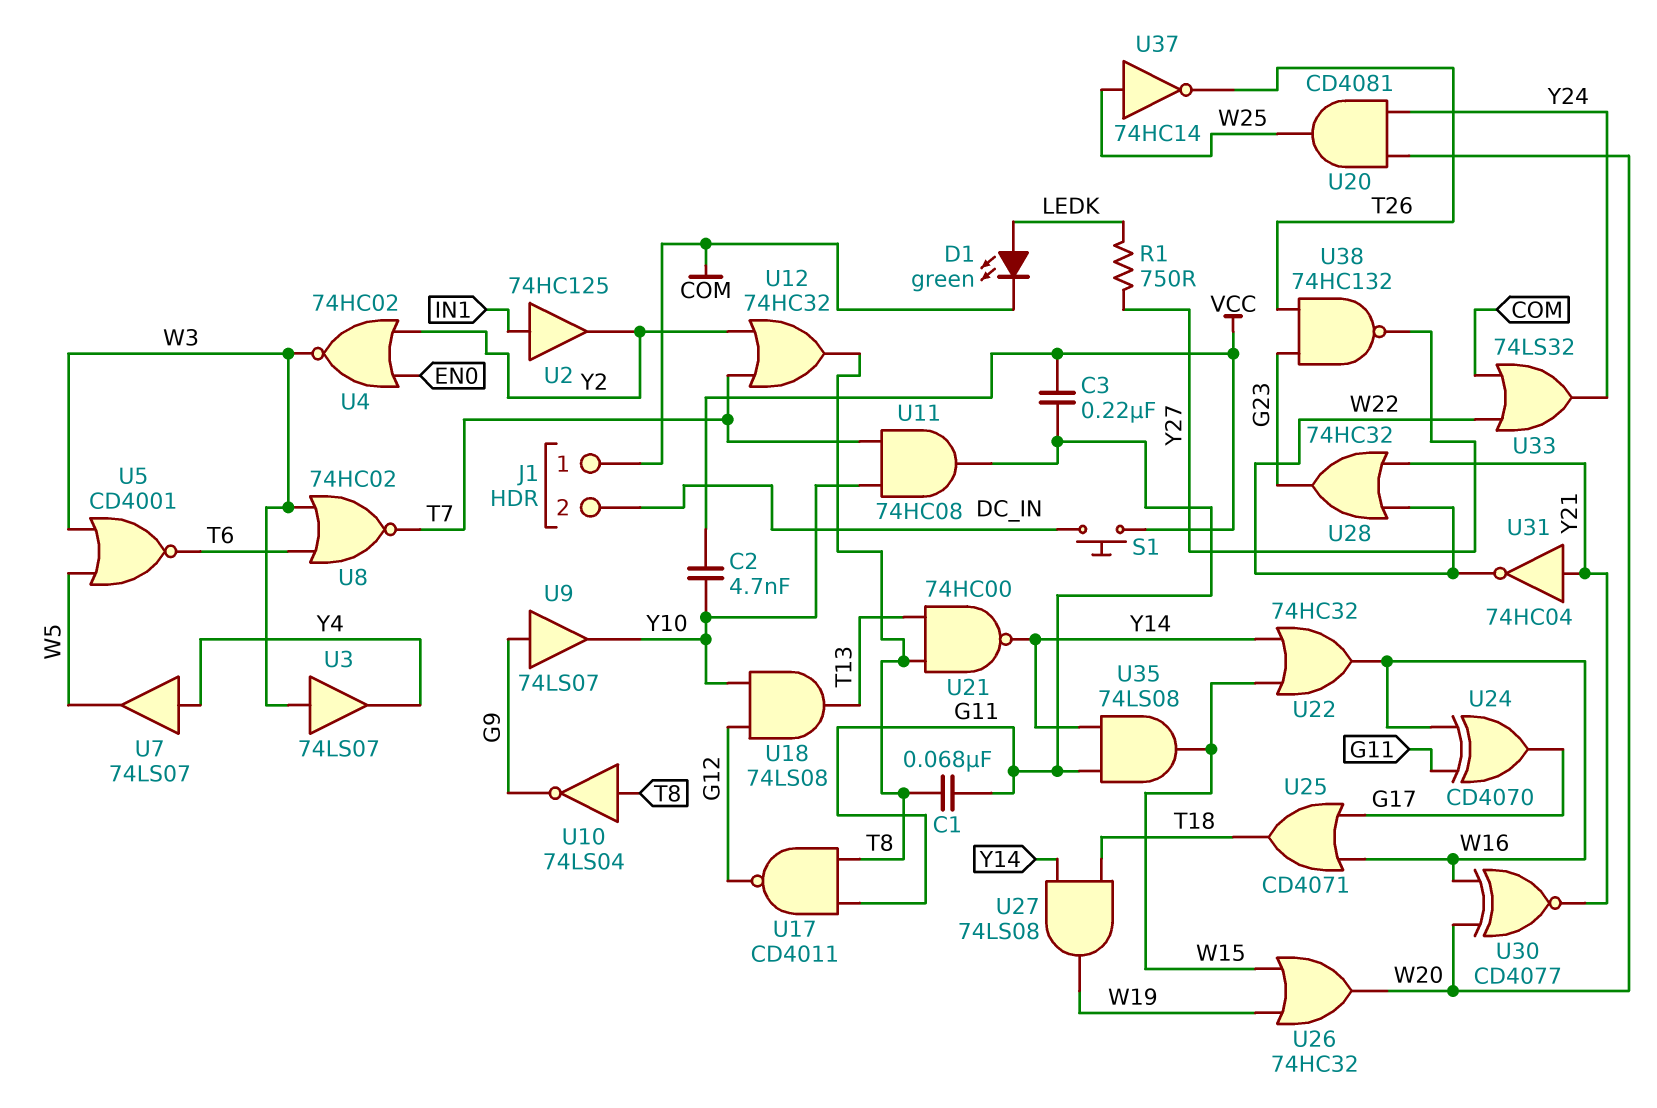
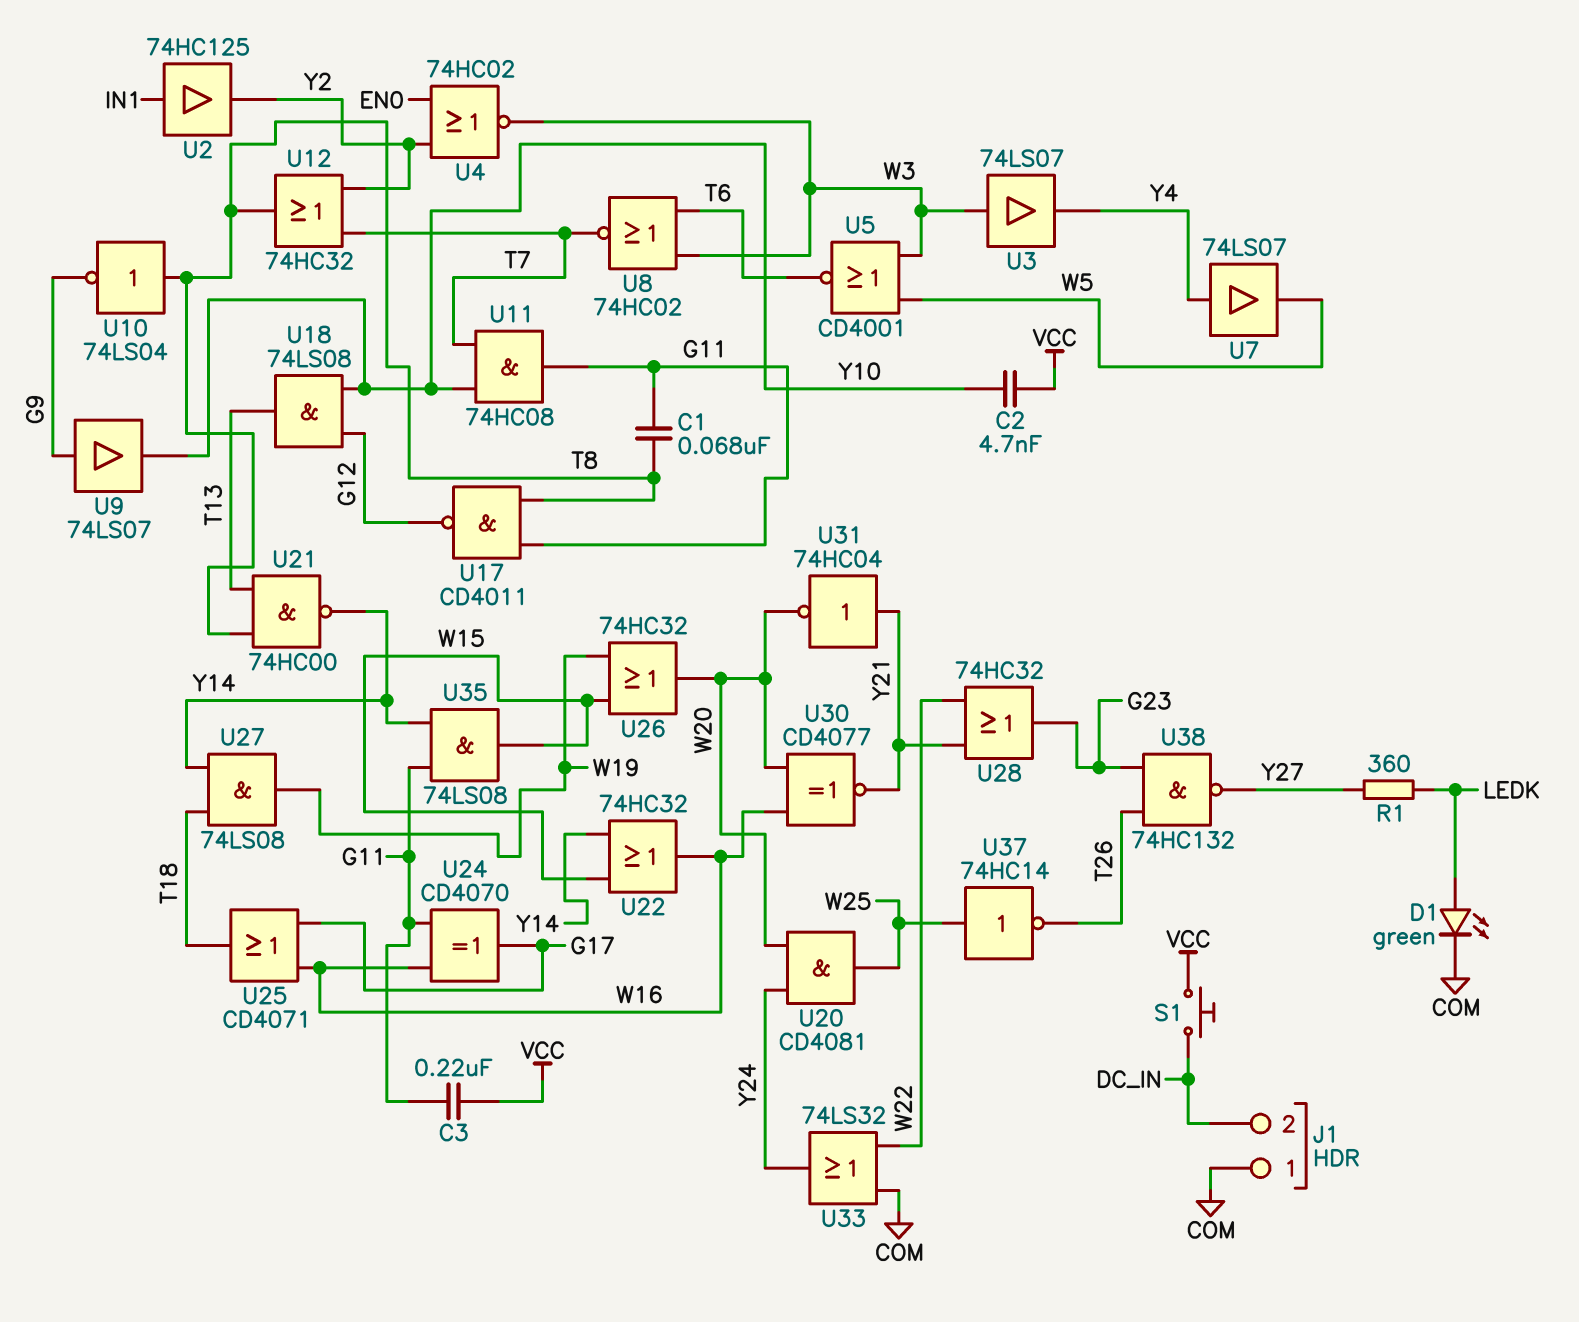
R1: 750 (LEDK, Y27) -> 360 (LEDK, Y27)
U31: NOT 74HC04 (in Y21, out W22) -> NOT 74HC04 (in Y21, out W20)

